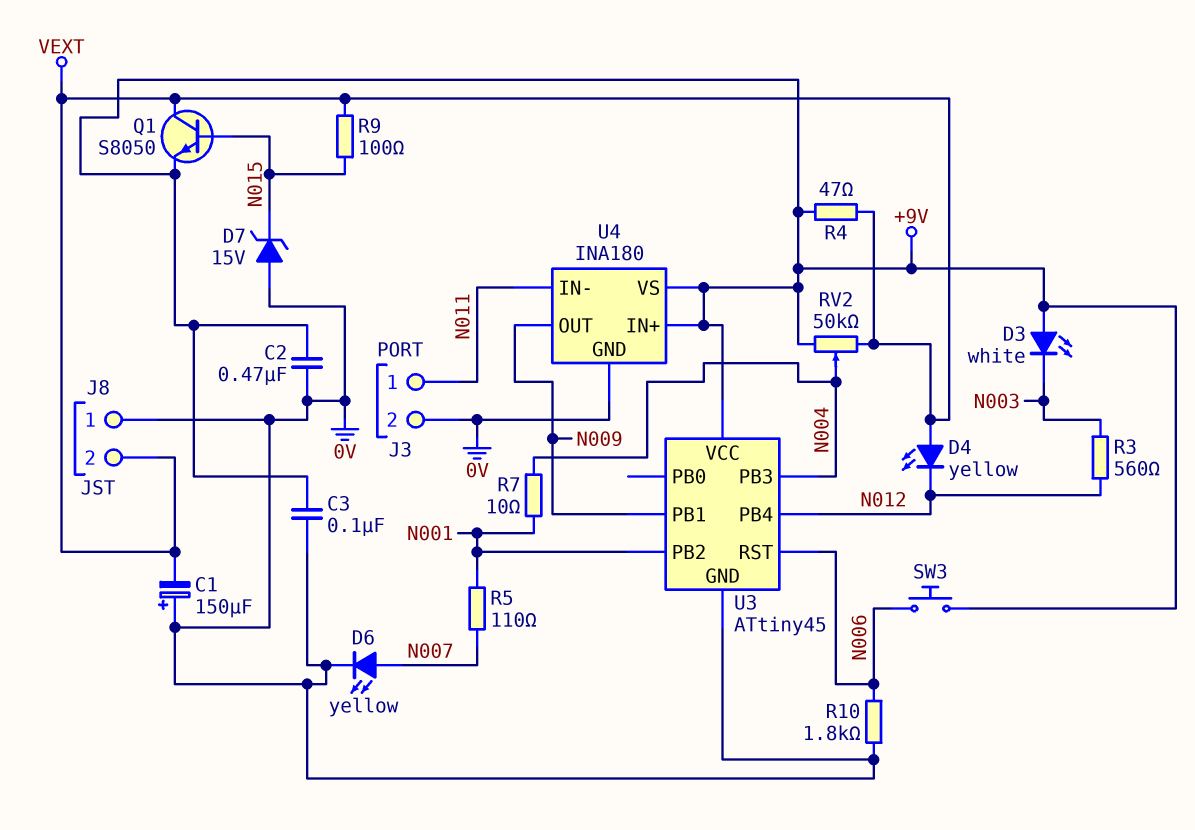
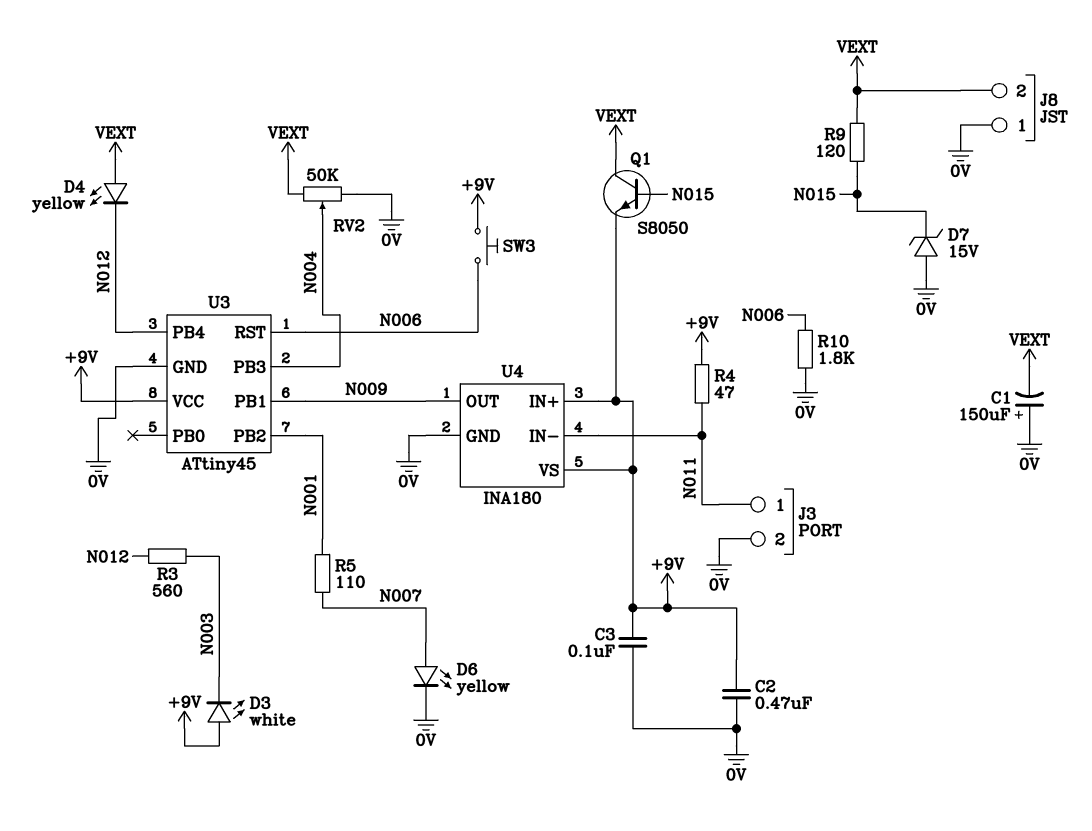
R4: 47 (+9V, VEXT) -> 47 (+9V, N011)
R7: 10 (N001, N004) -> none
R9: 100 (N015, VEXT) -> 120 (N015, VEXT)
RV2: 50k (+9V, VEXT, wiper N004) -> 50k (0V, VEXT, wiper N004)

